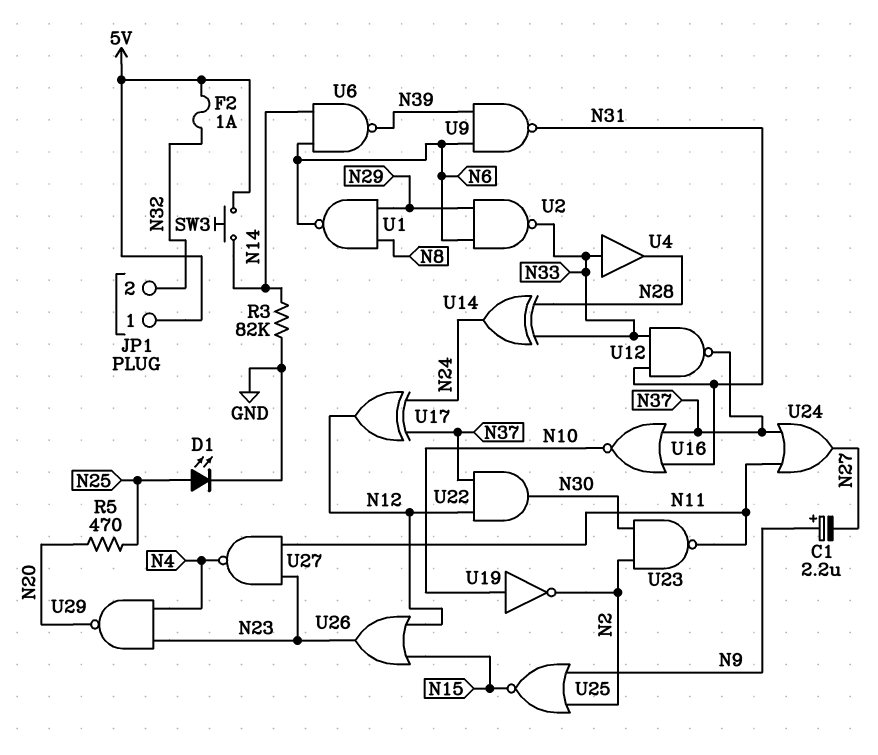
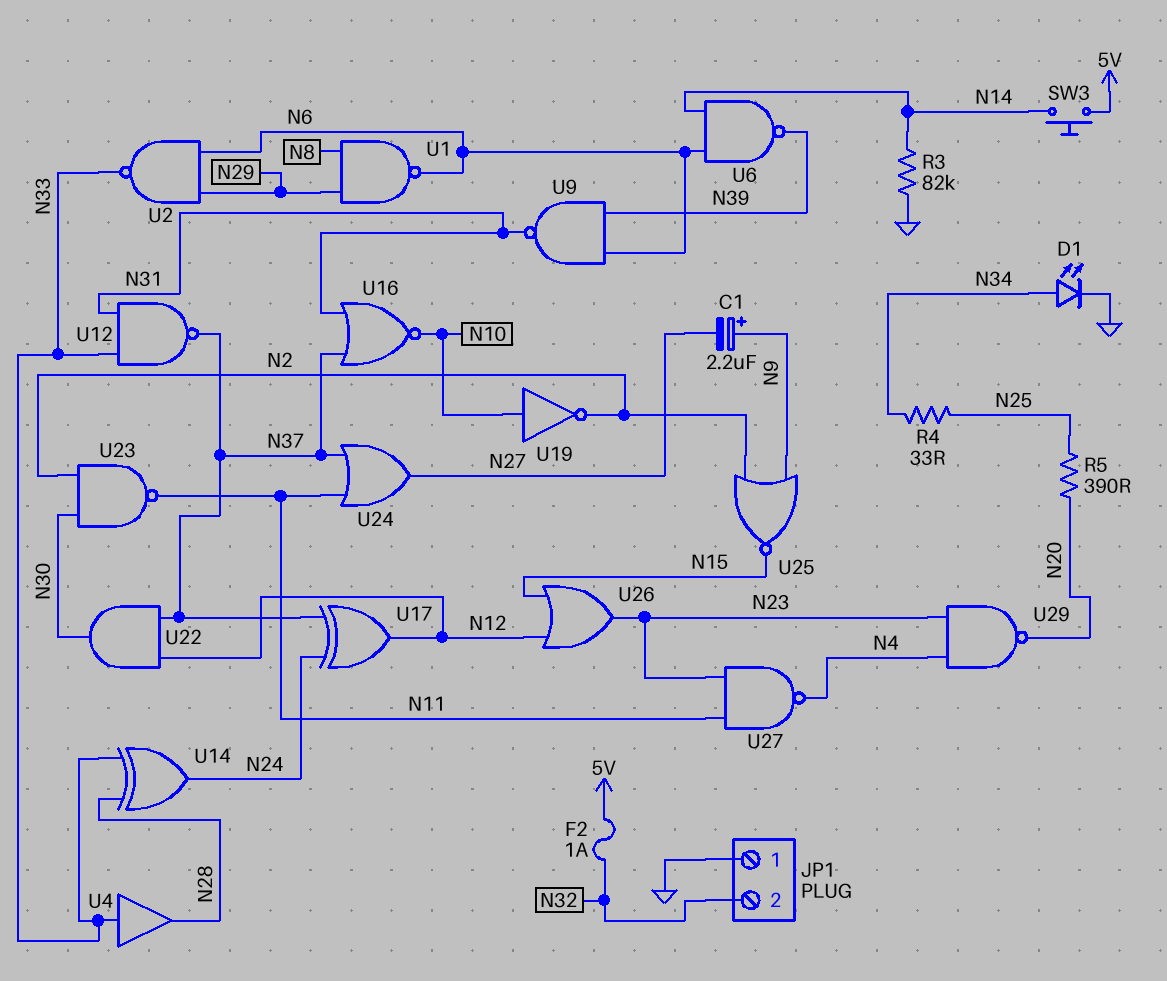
D1: LED (A N25, K GND) -> LED (A N34, K GND)
JP1 pin 1: 5V -> GND
R4: none -> 33 (N25, N34)
R5: 470 (N20, N25) -> 390 (N20, N25)

